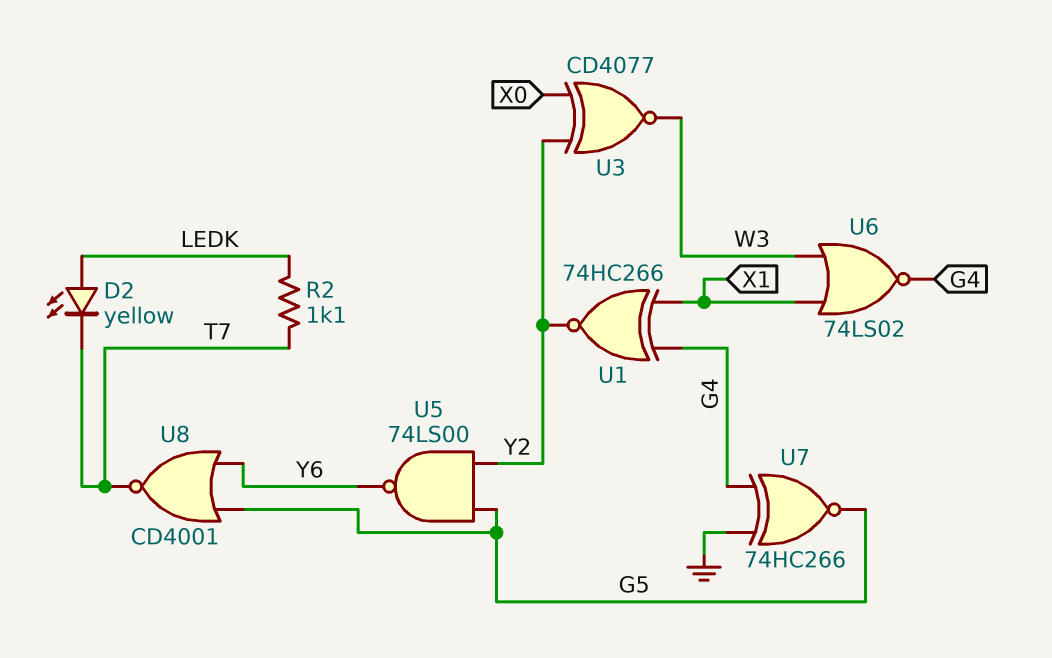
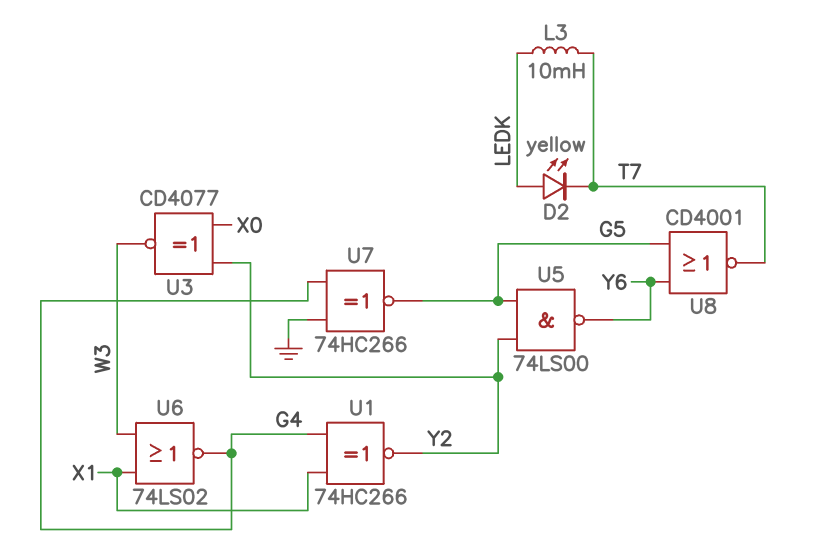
L3: none -> 10mH (LEDK, T7)
R2: 1.1k (LEDK, T7) -> none

